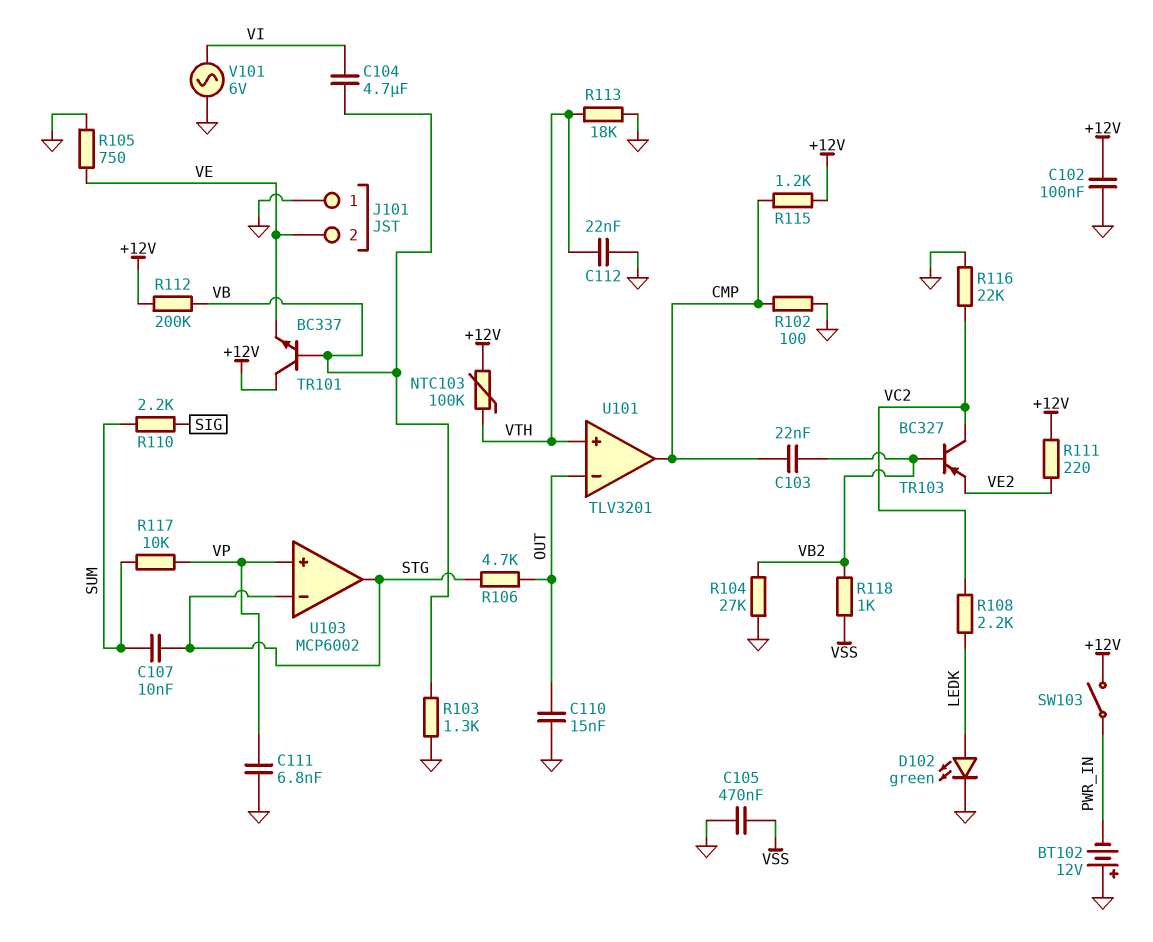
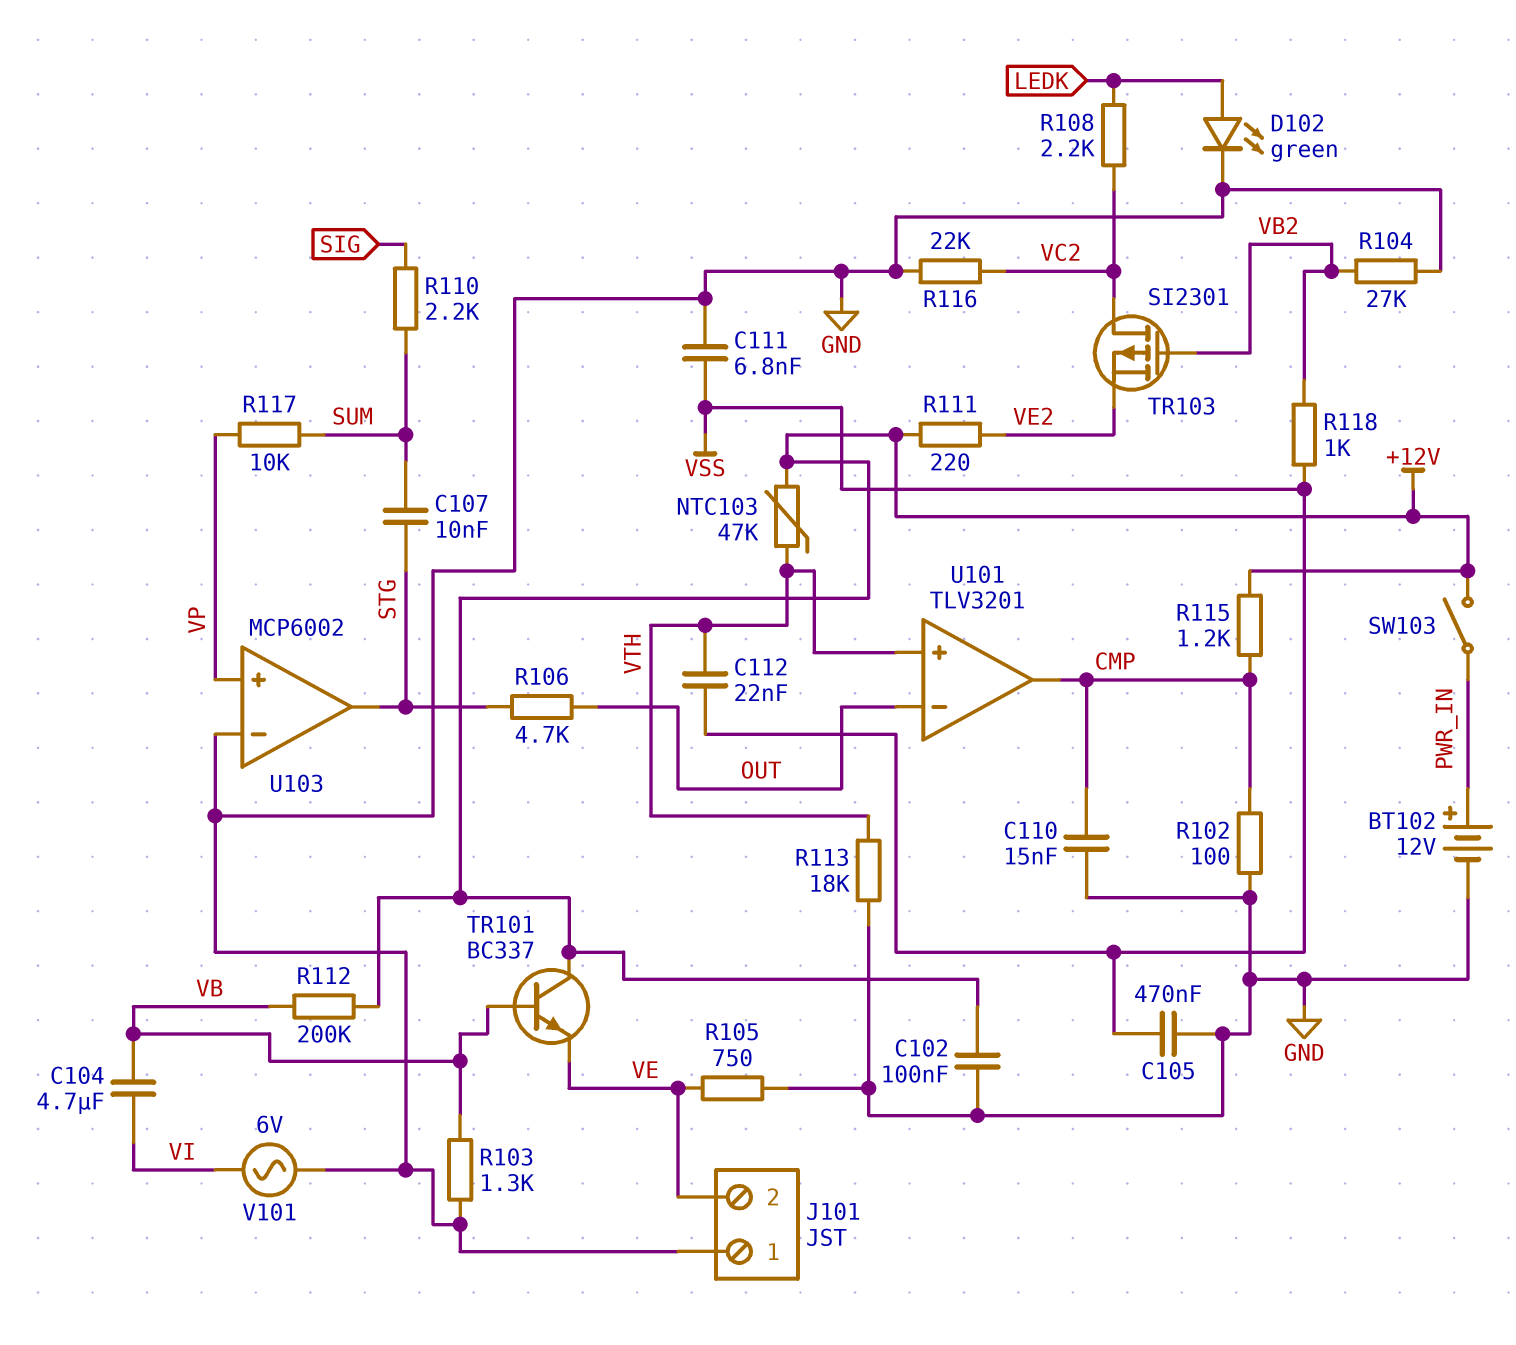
BT102: 12V (plus GND, minus PWR_IN) -> 12V (plus PWR_IN, minus GND)
C103: 22nF (CMP, VB2) -> none
C110: 15nF (GND, OUT) -> 15nF (CMP, GND)
C111: 6.8nF (GND, VP) -> 6.8nF (GND, VSS)
C112: 22nF (GND, VTH) -> 22nF (VSS, VTH)
NTC103: 100k (+12V, VTH) -> 47k (+12V, VTH)
TR103: PNP BC327 (B VB2, C VC2, E VE2) -> PMOS SI2301 (G VB2, D VC2, S VE2)
U103 pin in-: STG -> GND

